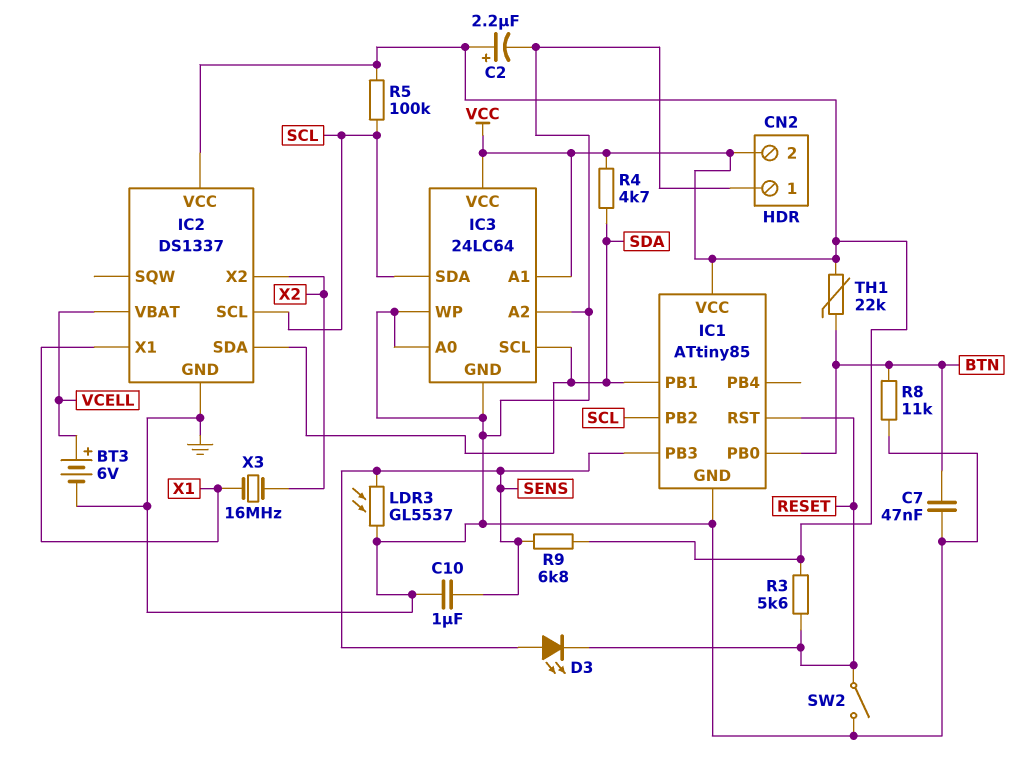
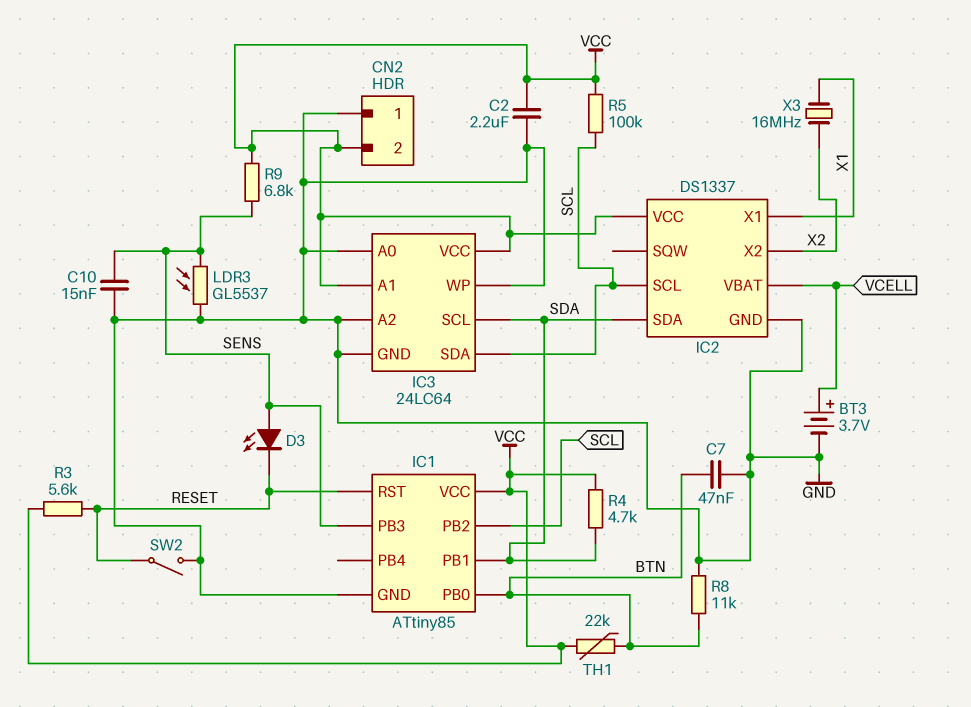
BT3: 6V (plus VCELL, minus GND) -> 3.7V (plus VCELL, minus GND)
C2: 2.2uF (plus VCC, minus GND) -> 2.2uF (GND, VCC)
C10: 1uF (GND, SENS) -> 15nF (GND, SENS)

